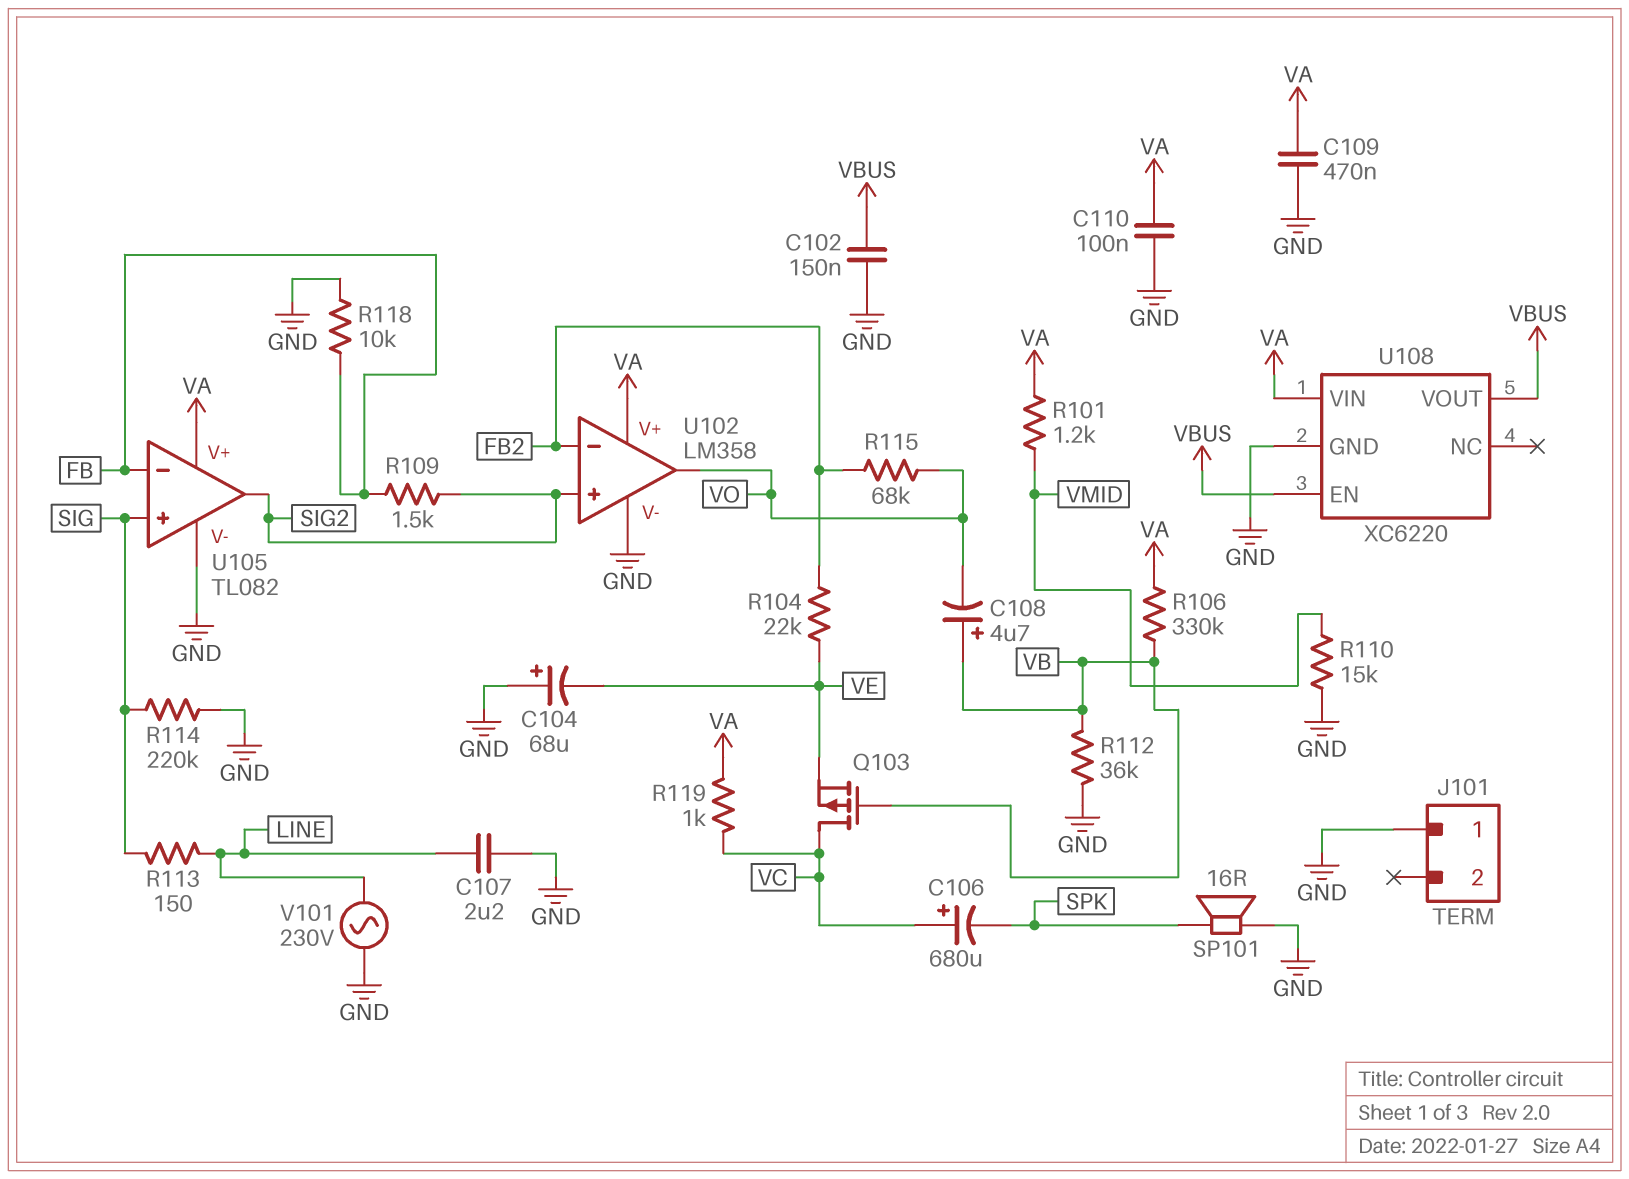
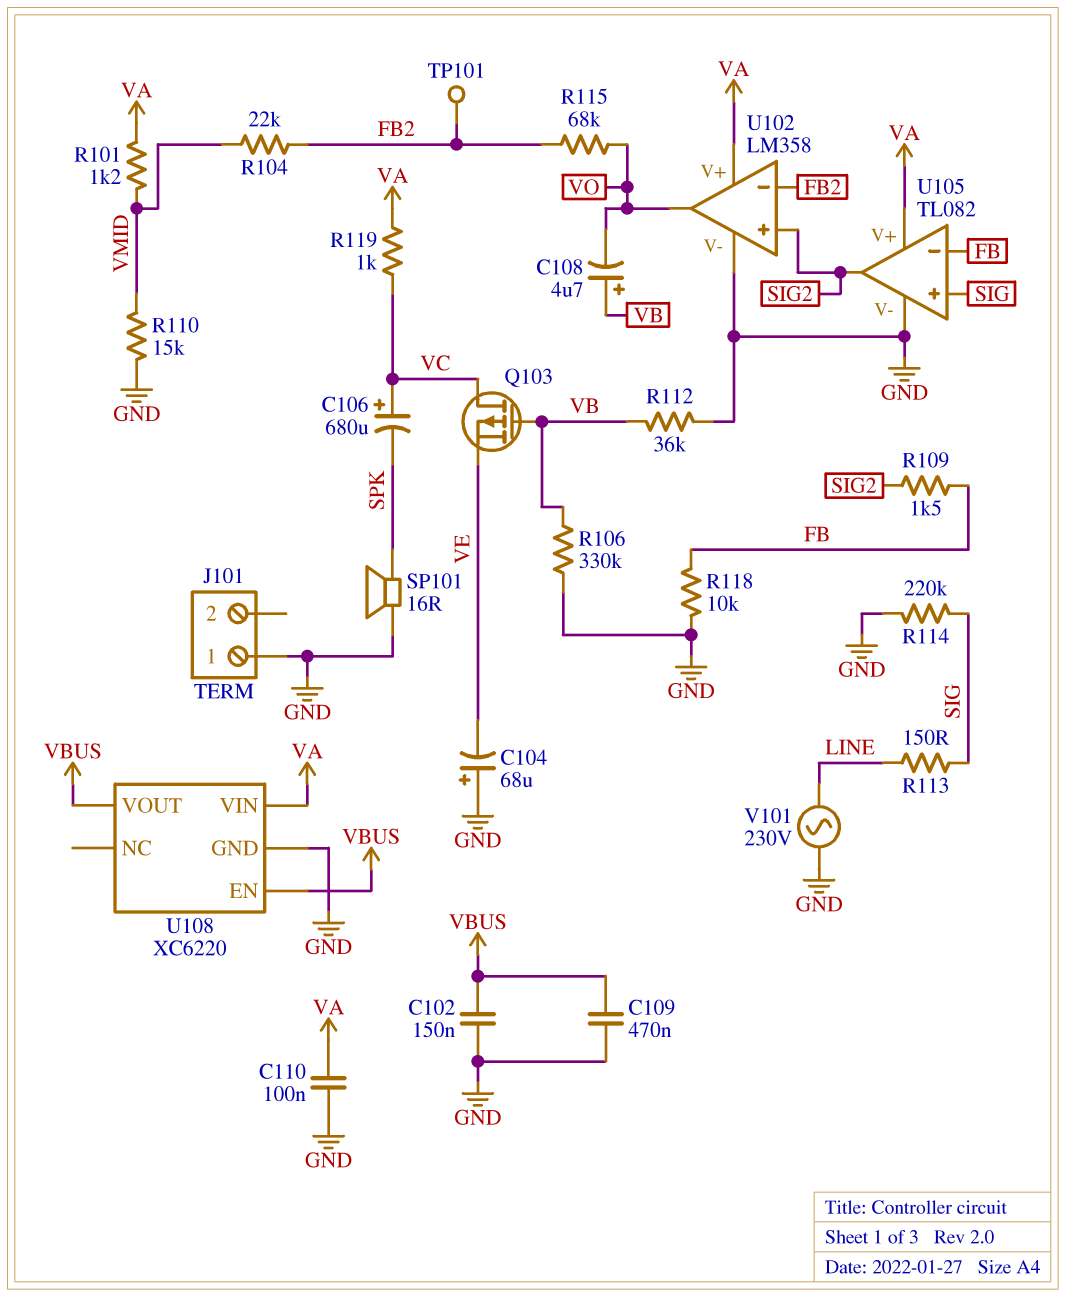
C107: 2.2uF (GND, LINE) -> none
C109: 470nF (GND, VA) -> 470nF (GND, VBUS)
R104: 22k (FB2, VE) -> 22k (FB2, VMID)
R106: 330k (VA, VB) -> 330k (GND, VB)
TP101: none -> test point (FB2)

